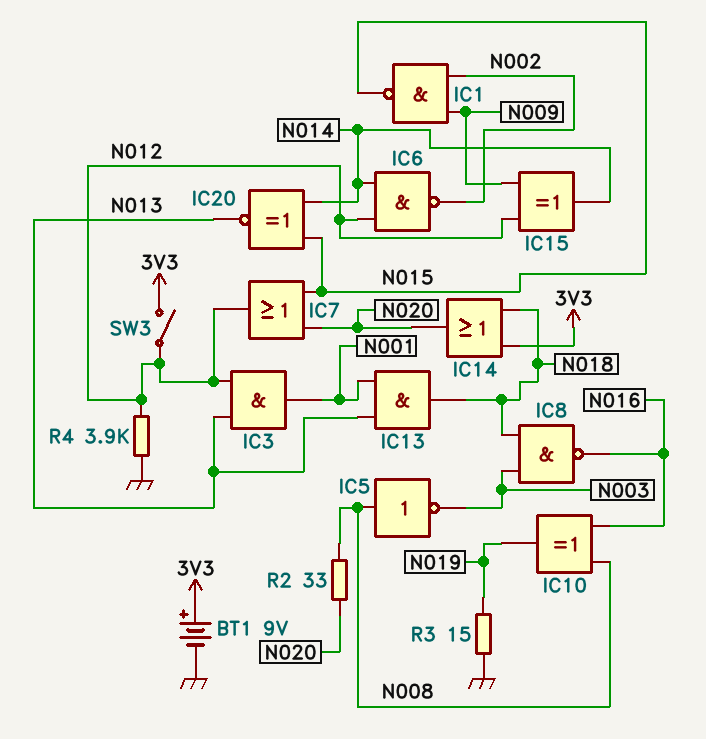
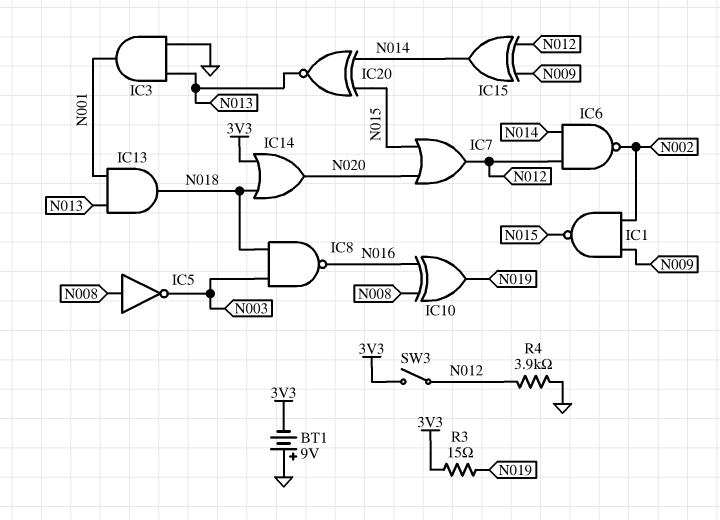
BT1: 9V (plus 3V3, minus GND) -> 9V (plus GND, minus 3V3)
IC3: AND (in N012, in N013, out N001) -> AND (in GND, in N013, out N001)
R2: 33 (N008, N020) -> none
R3: 15 (GND, N019) -> 15 (3V3, N019)

